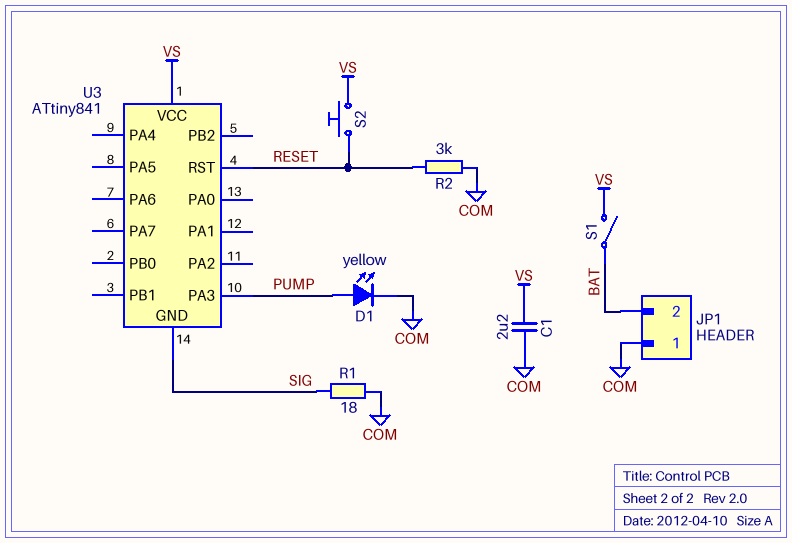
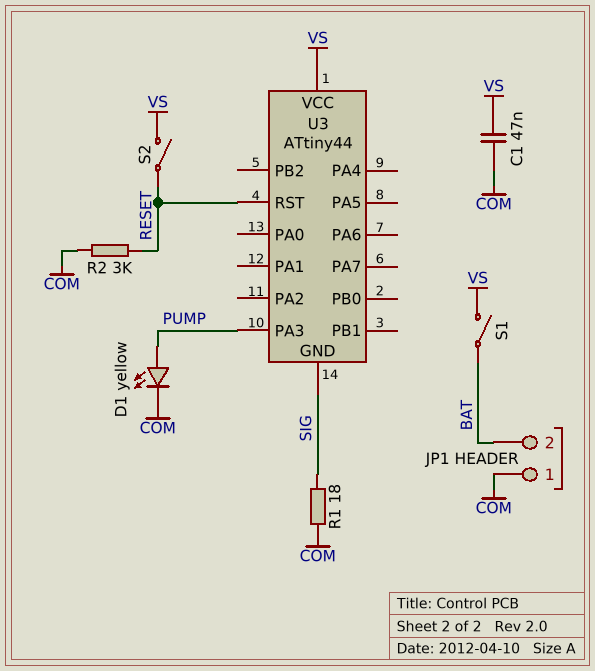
C1: 2.2uF (COM, VS) -> 47nF (COM, VS)
S2: button (RESET, VS) -> switch (RESET, VS)
U3: ATtiny841 -> ATtiny44

